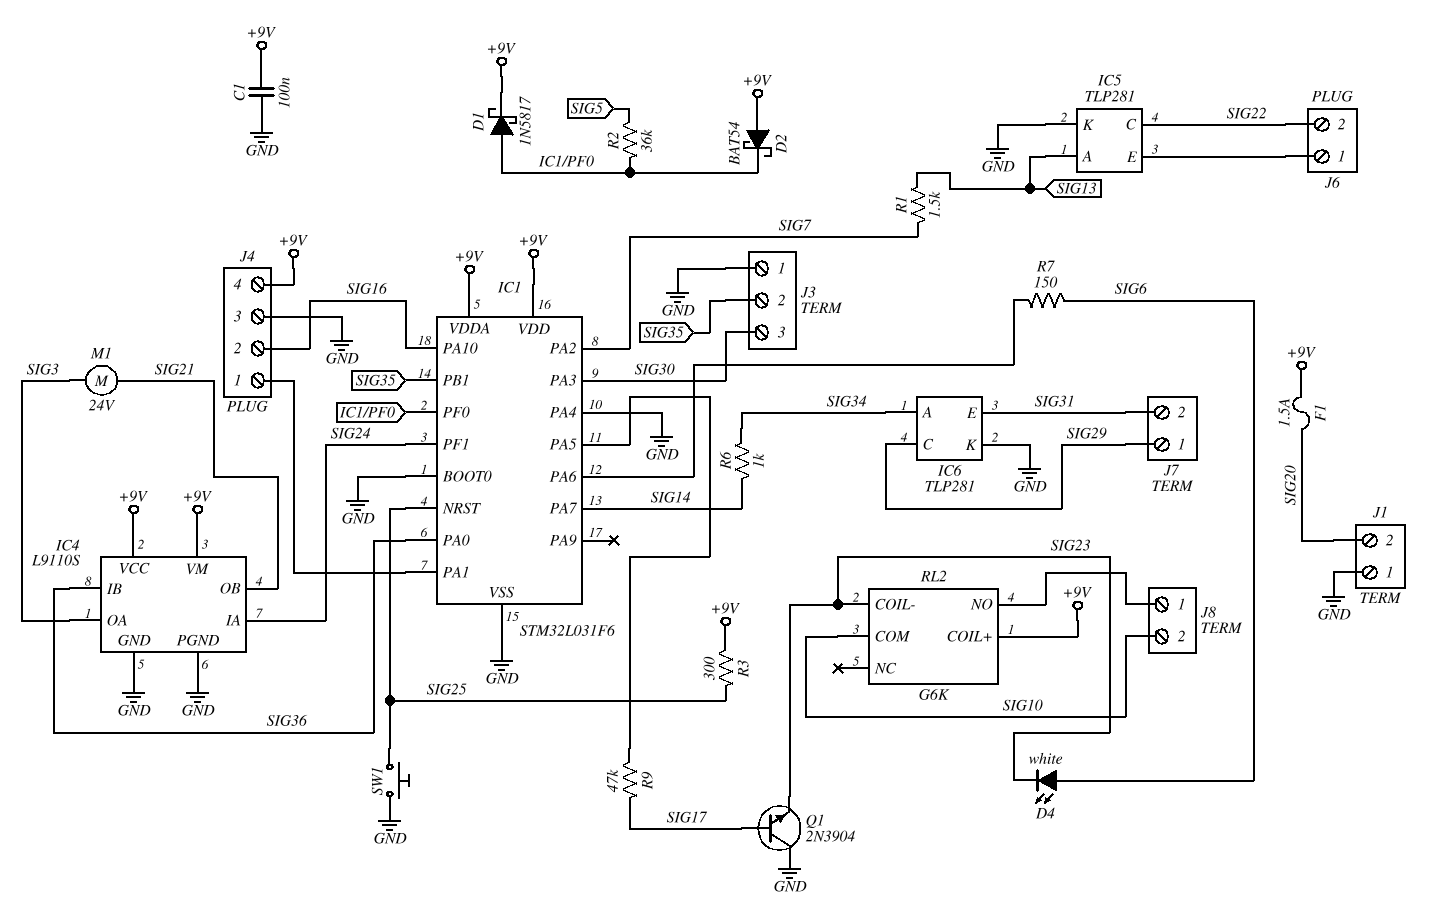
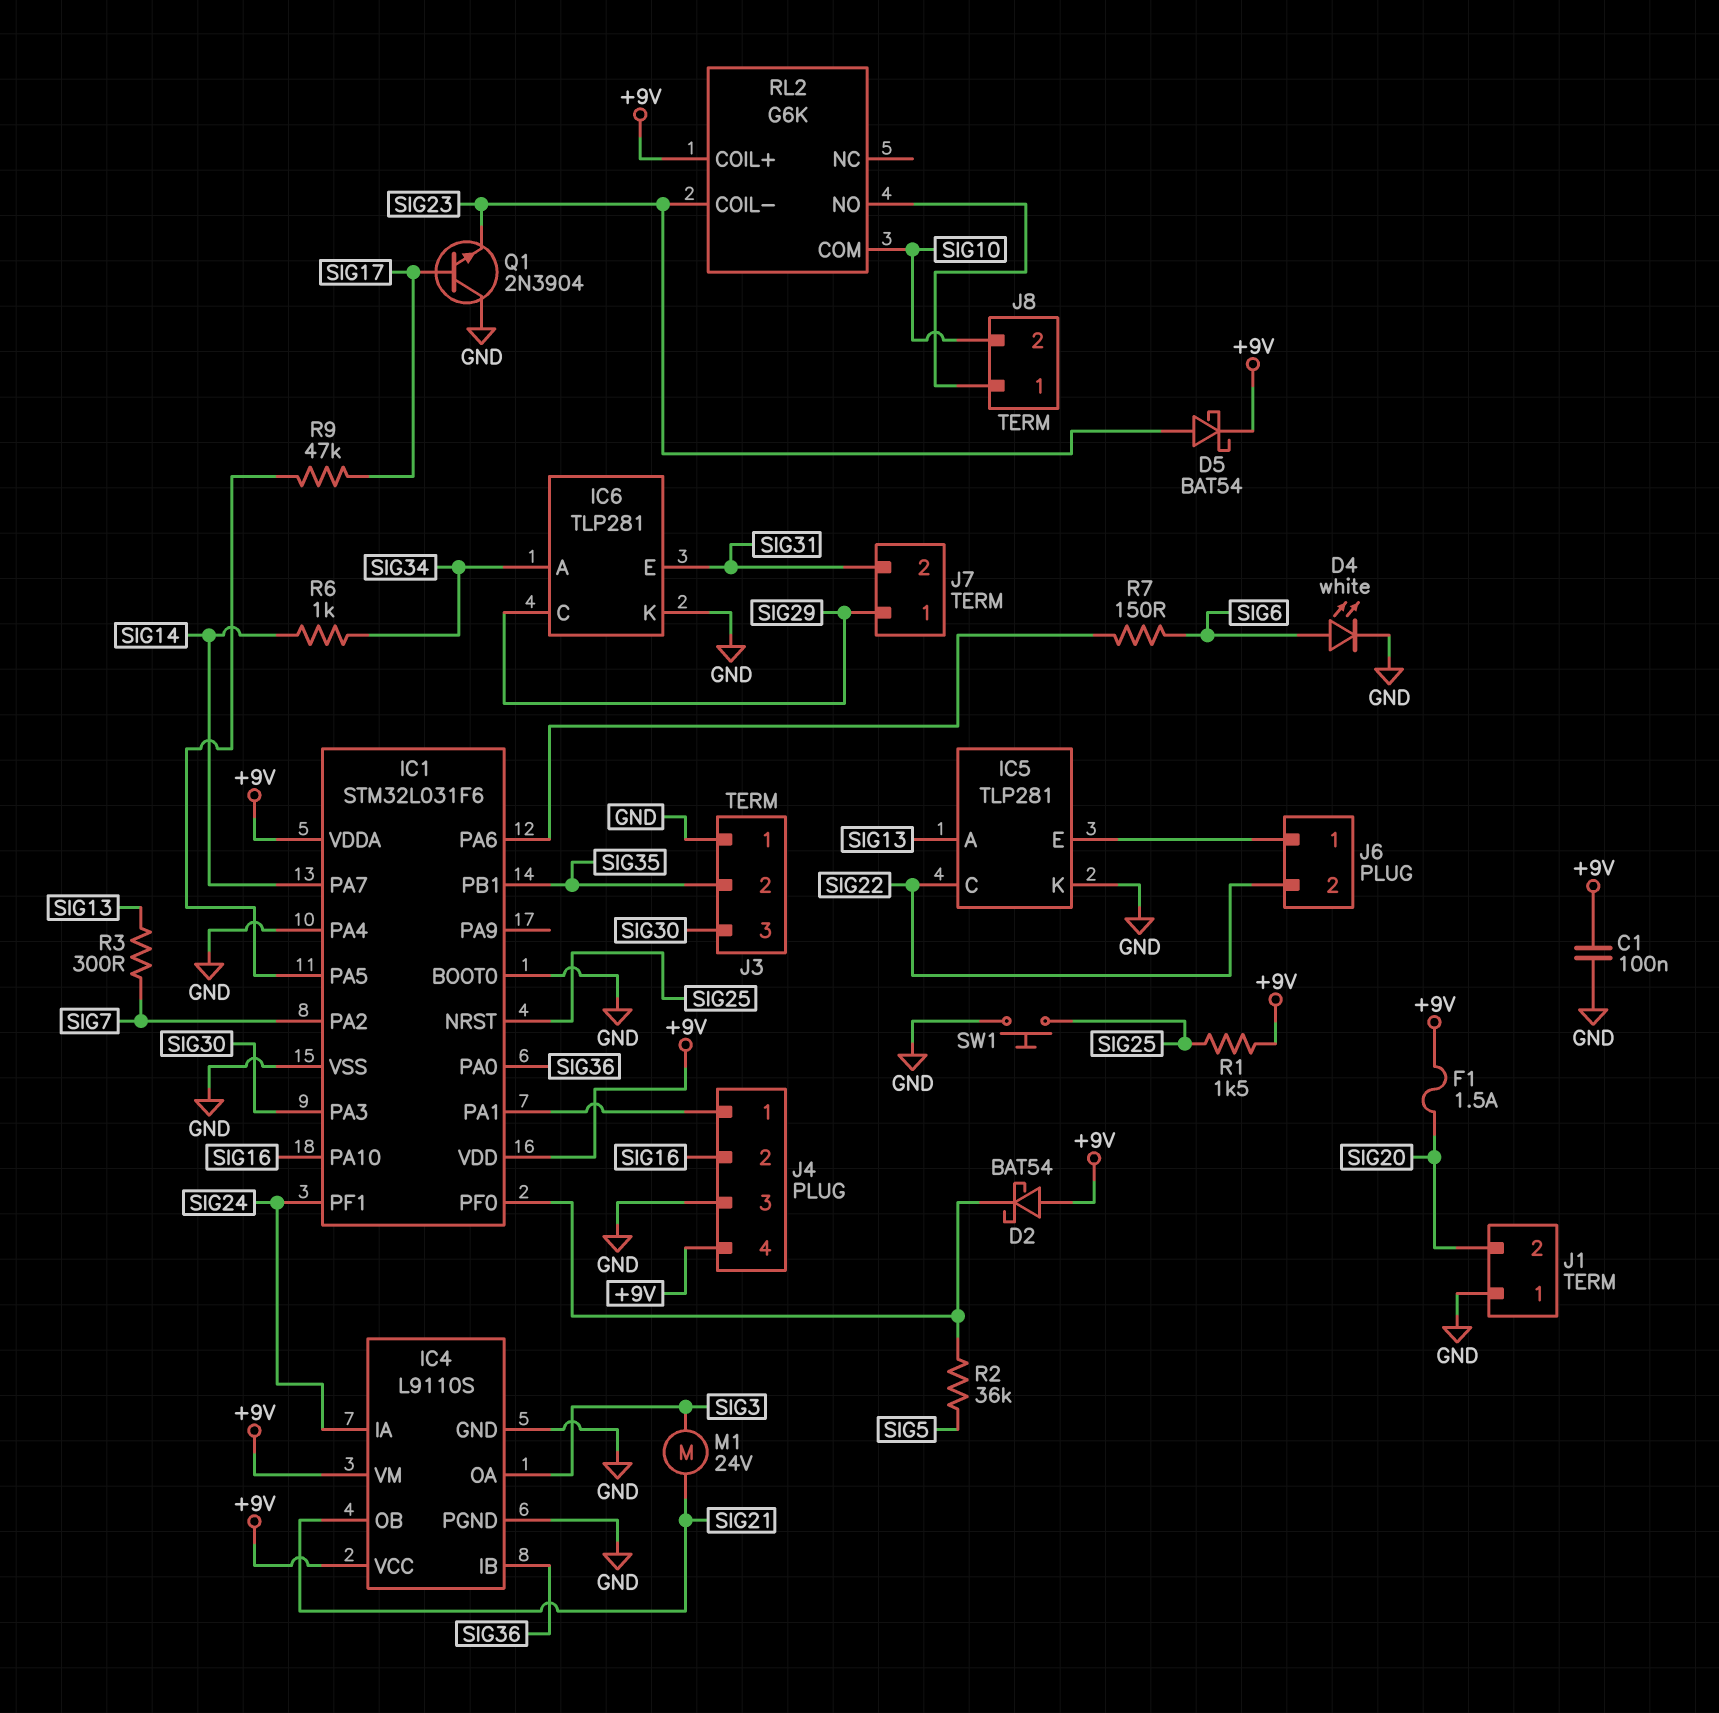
D1: schottky 1N5817 (A IC1/PF0, K +9V) -> none
D4: LED white (A SIG6, K SIG23) -> LED white (A SIG6, K GND)
D5: none -> schottky BAT54 (A SIG23, K +9V)
R1: 1.5k (SIG7, SIG13) -> 1.5k (+9V, SIG25)
R3: 300 (+9V, SIG25) -> 300 (SIG7, SIG13)

